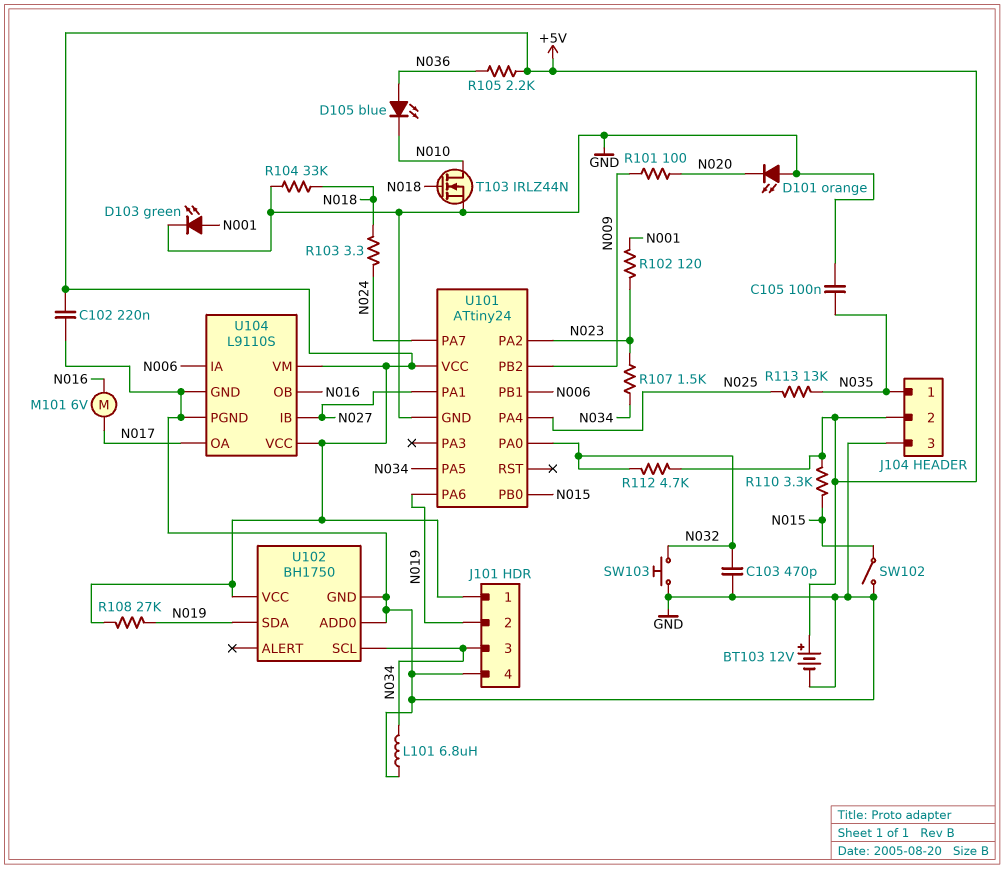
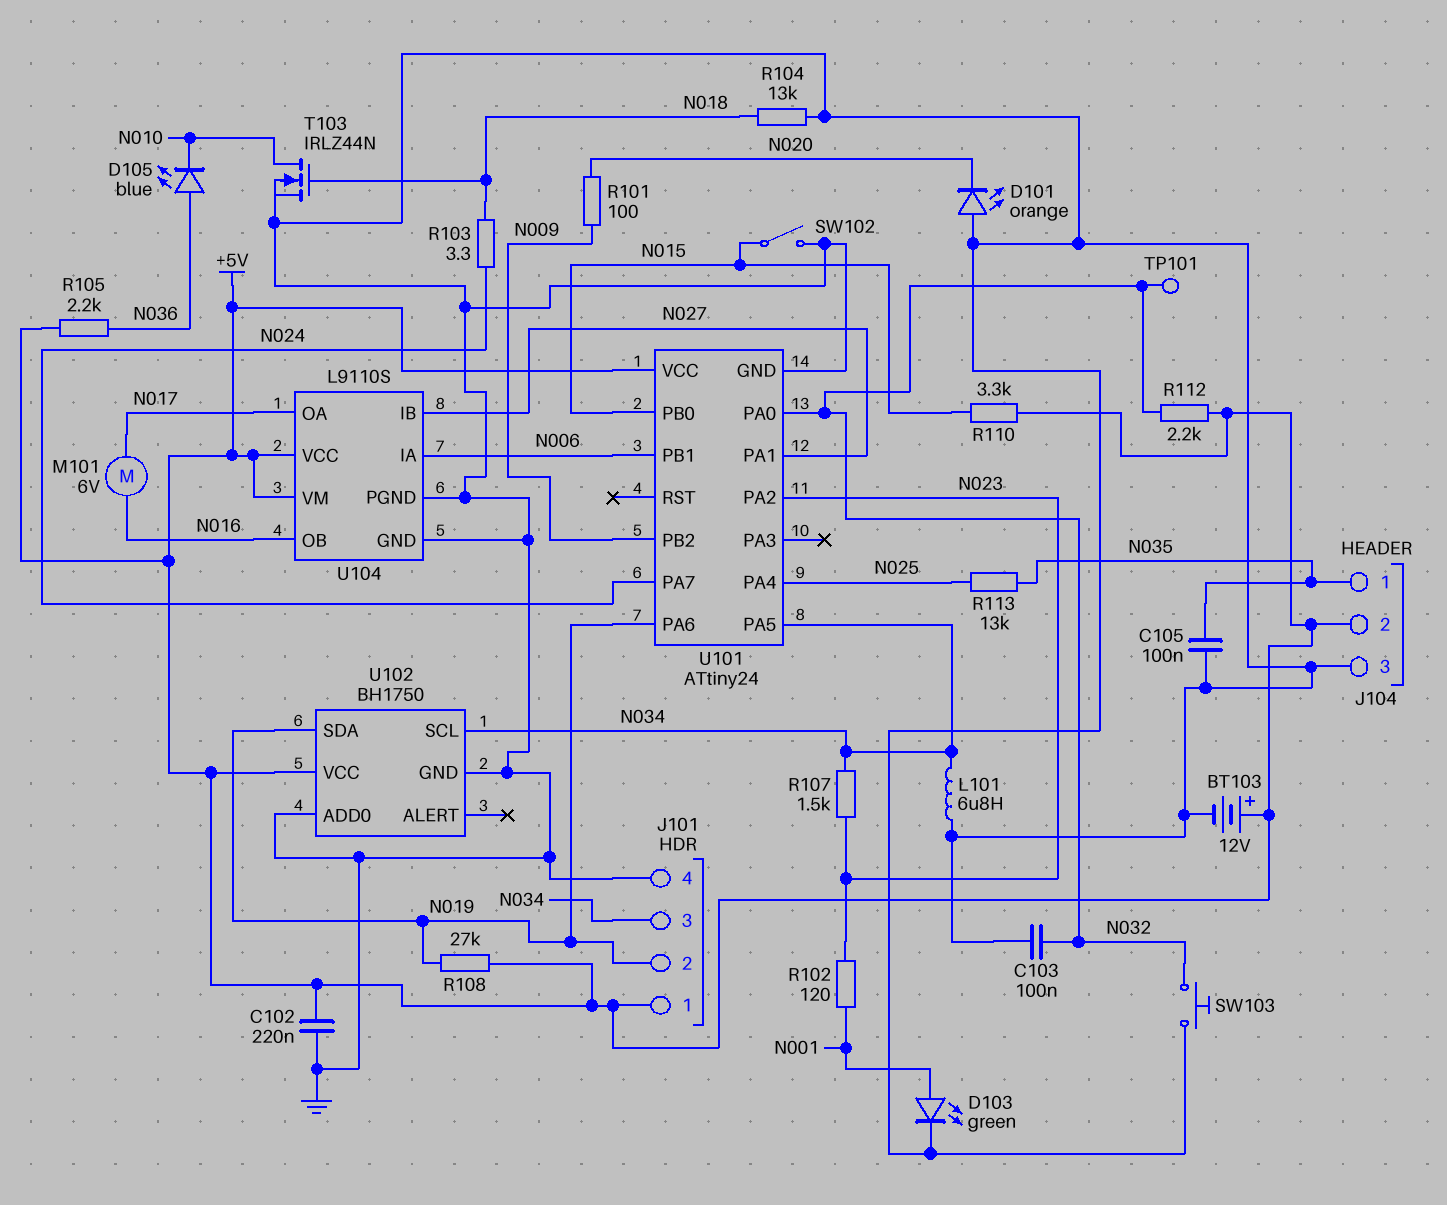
C103: 470pF (GND, N032) -> 100nF (GND, N032)
R104: 33k (GND, N018) -> 13k (GND, N018)
R112: 4.7k (+5V, N032) -> 2.2k (+5V, N032)
TP101: none -> test point (N032)

